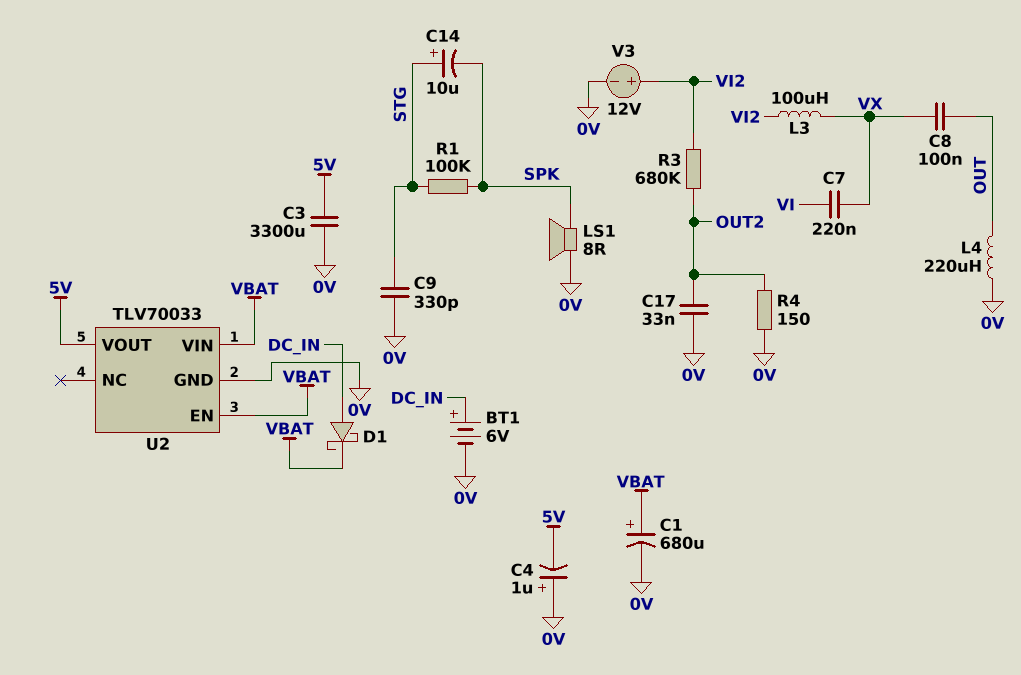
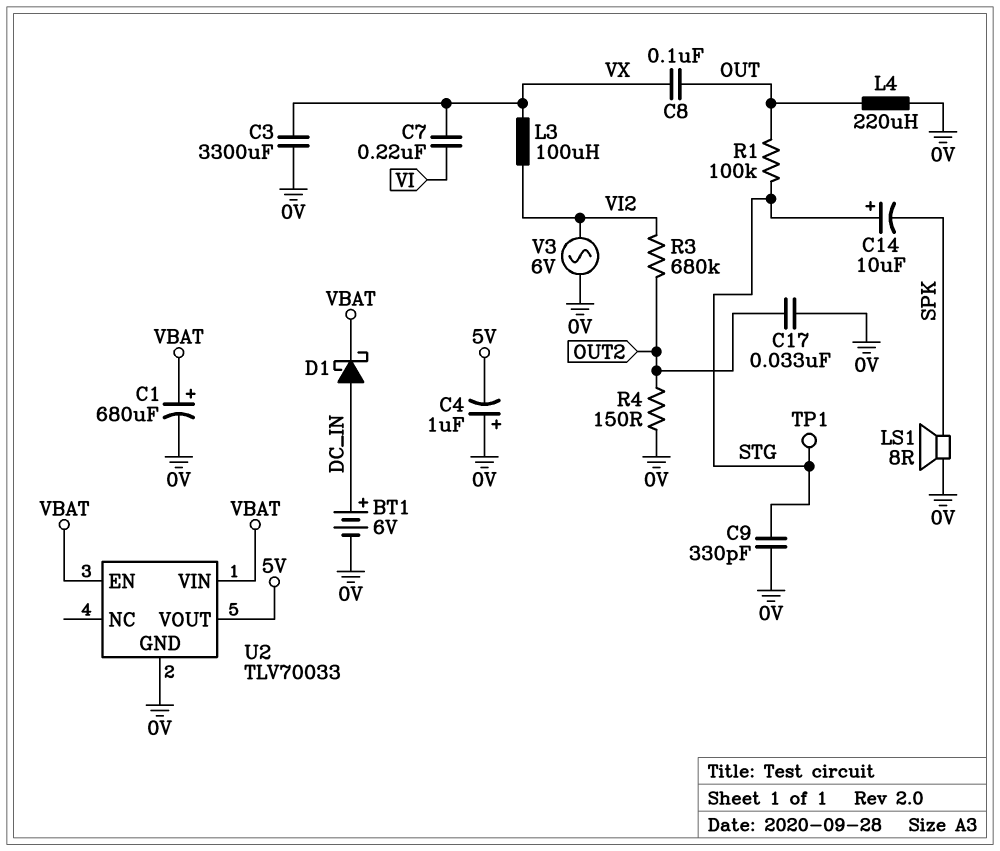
C3: 3300uF (0V, 5V) -> 3300uF (0V, VX)
R1: 100k (SPK, STG) -> 100k (OUT, STG)
TP1: none -> test point (STG)
V3: 12V (plus VI2, minus 0V) -> AC 6V (0V, VI2)

